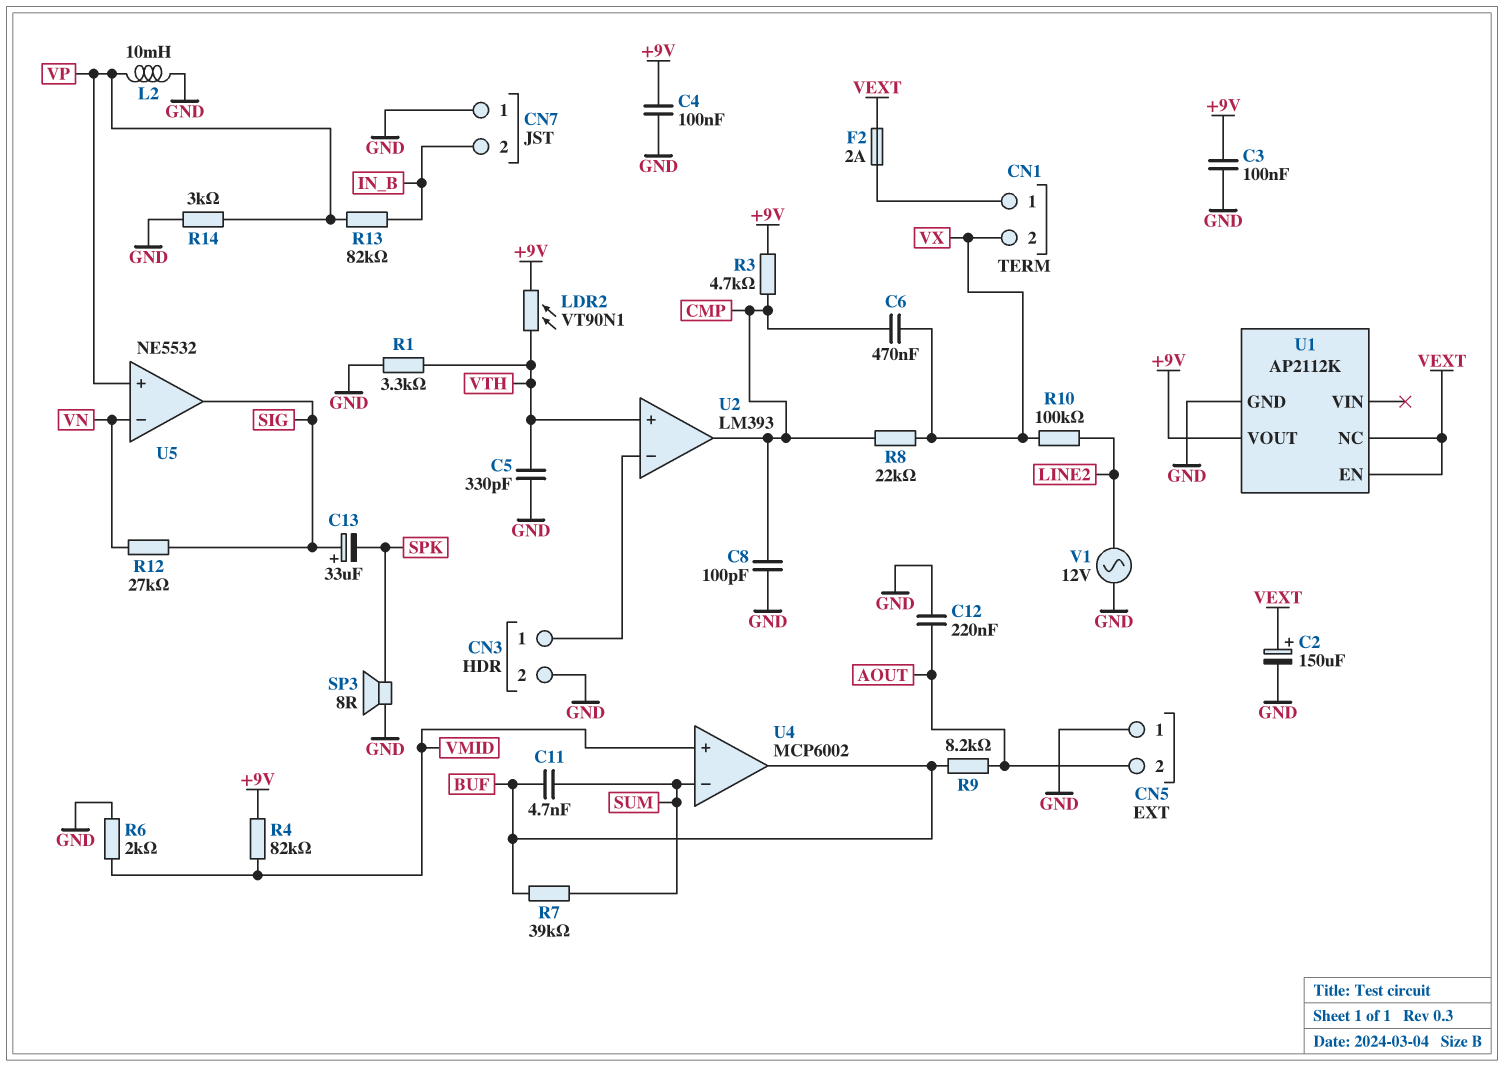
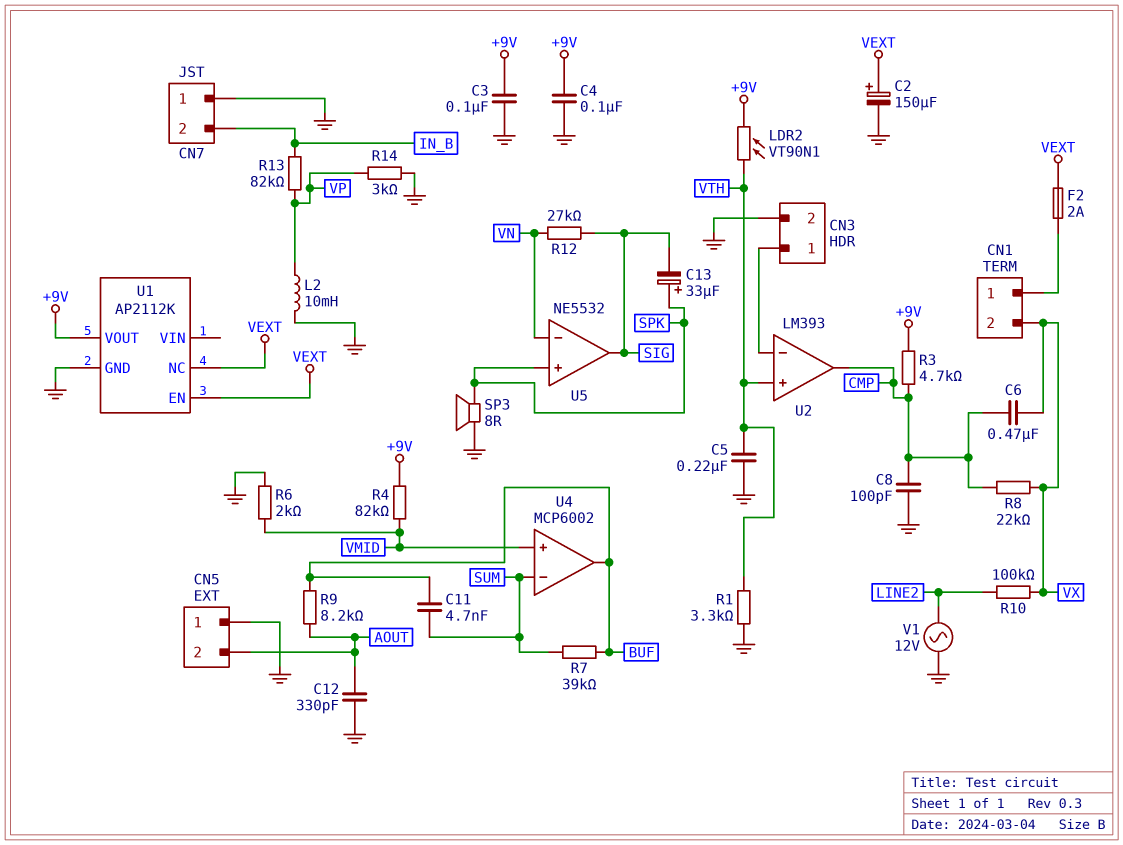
C5: 330pF (GND, VTH) -> 220nF (GND, VTH)
C12: 220nF (AOUT, GND) -> 330pF (AOUT, GND)
C13: 33uF (plus SIG, minus SPK) -> 33uF (plus SPK, minus SIG)
U5 pin in+: VP -> SPK

